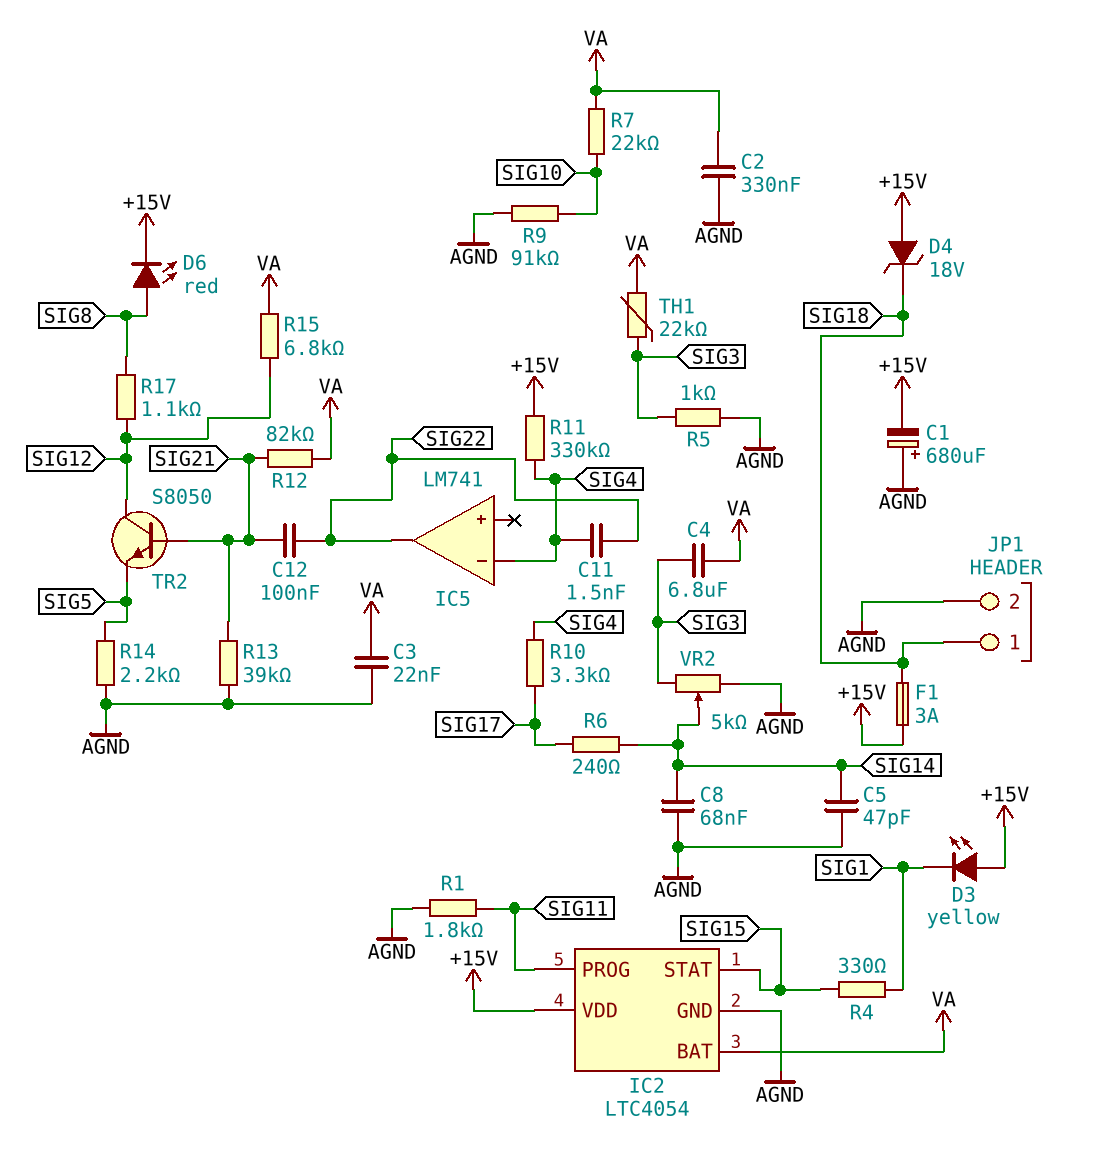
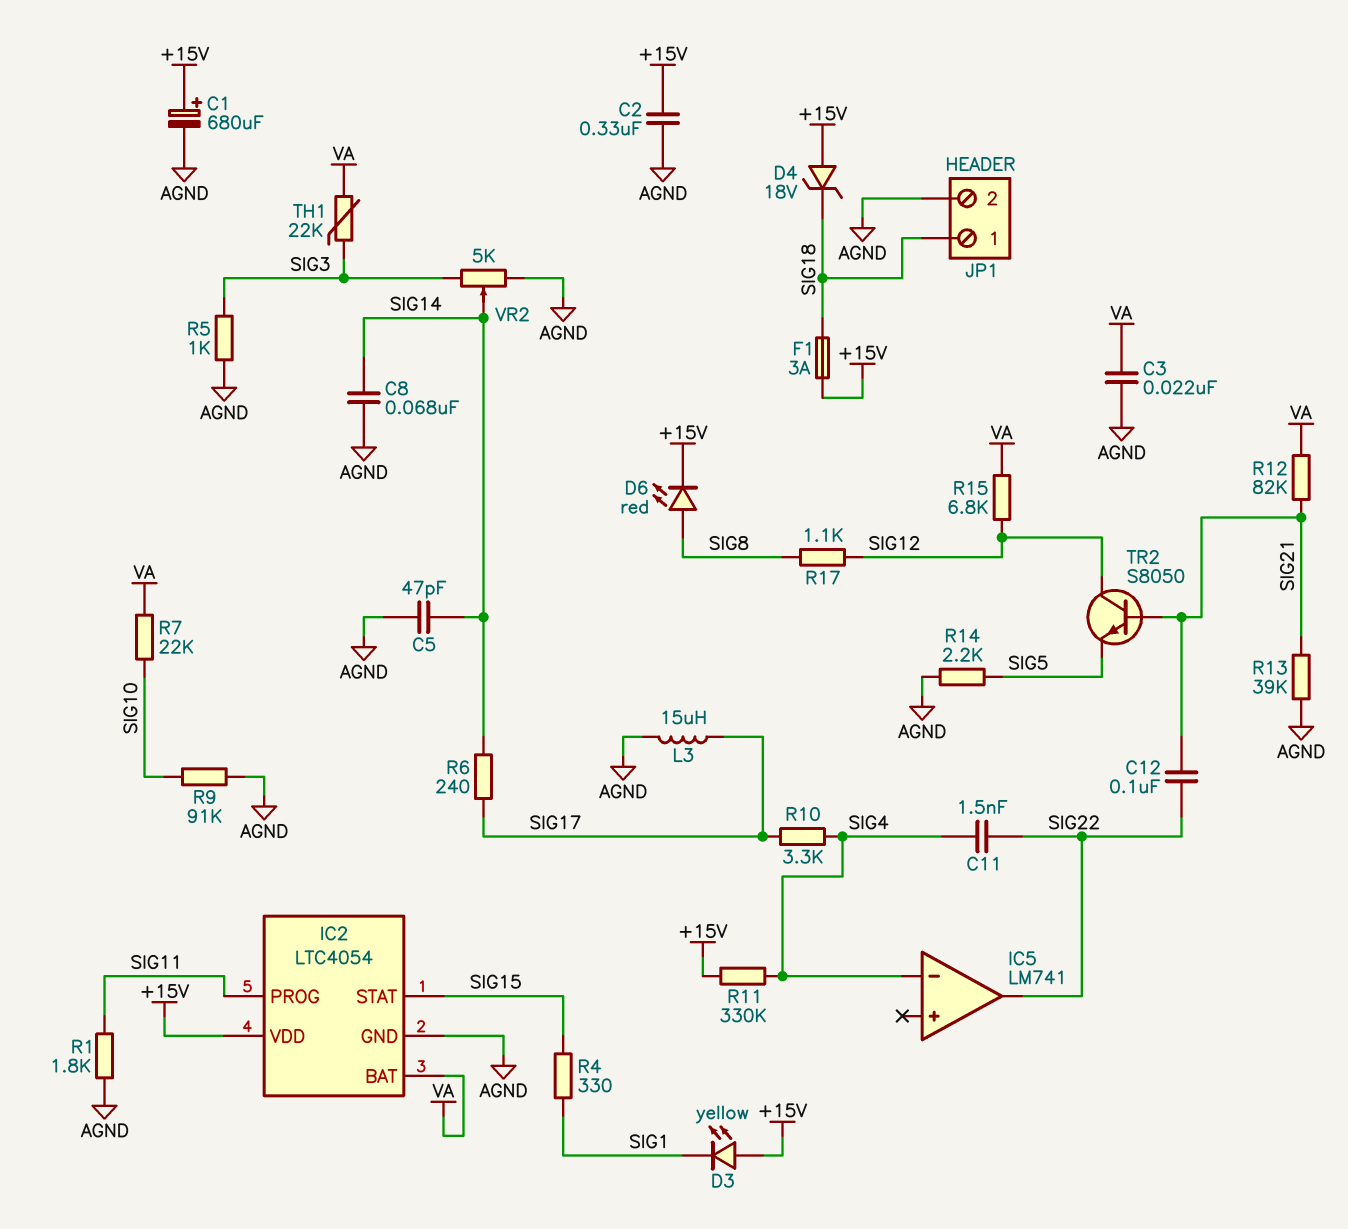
C1: 680uF (plus AGND, minus +15V) -> 680uF (plus +15V, minus AGND)
C2: 330nF (AGND, VA) -> 330nF (+15V, AGND)
C4: 6.8uF (SIG3, VA) -> none
L3: none -> 15uH (AGND, SIG17)

